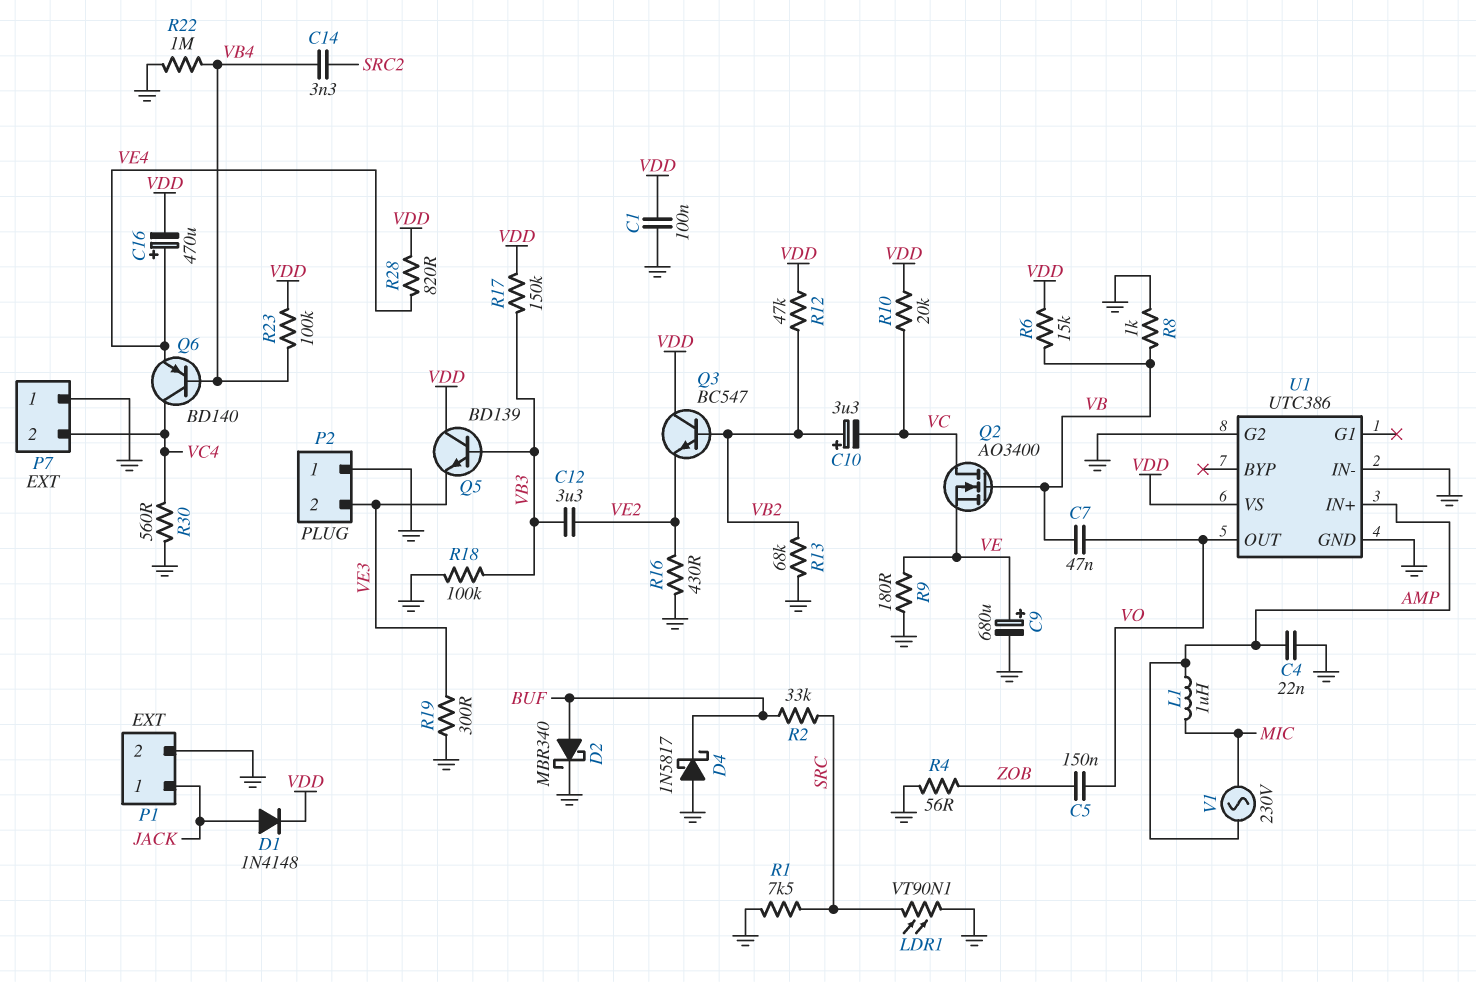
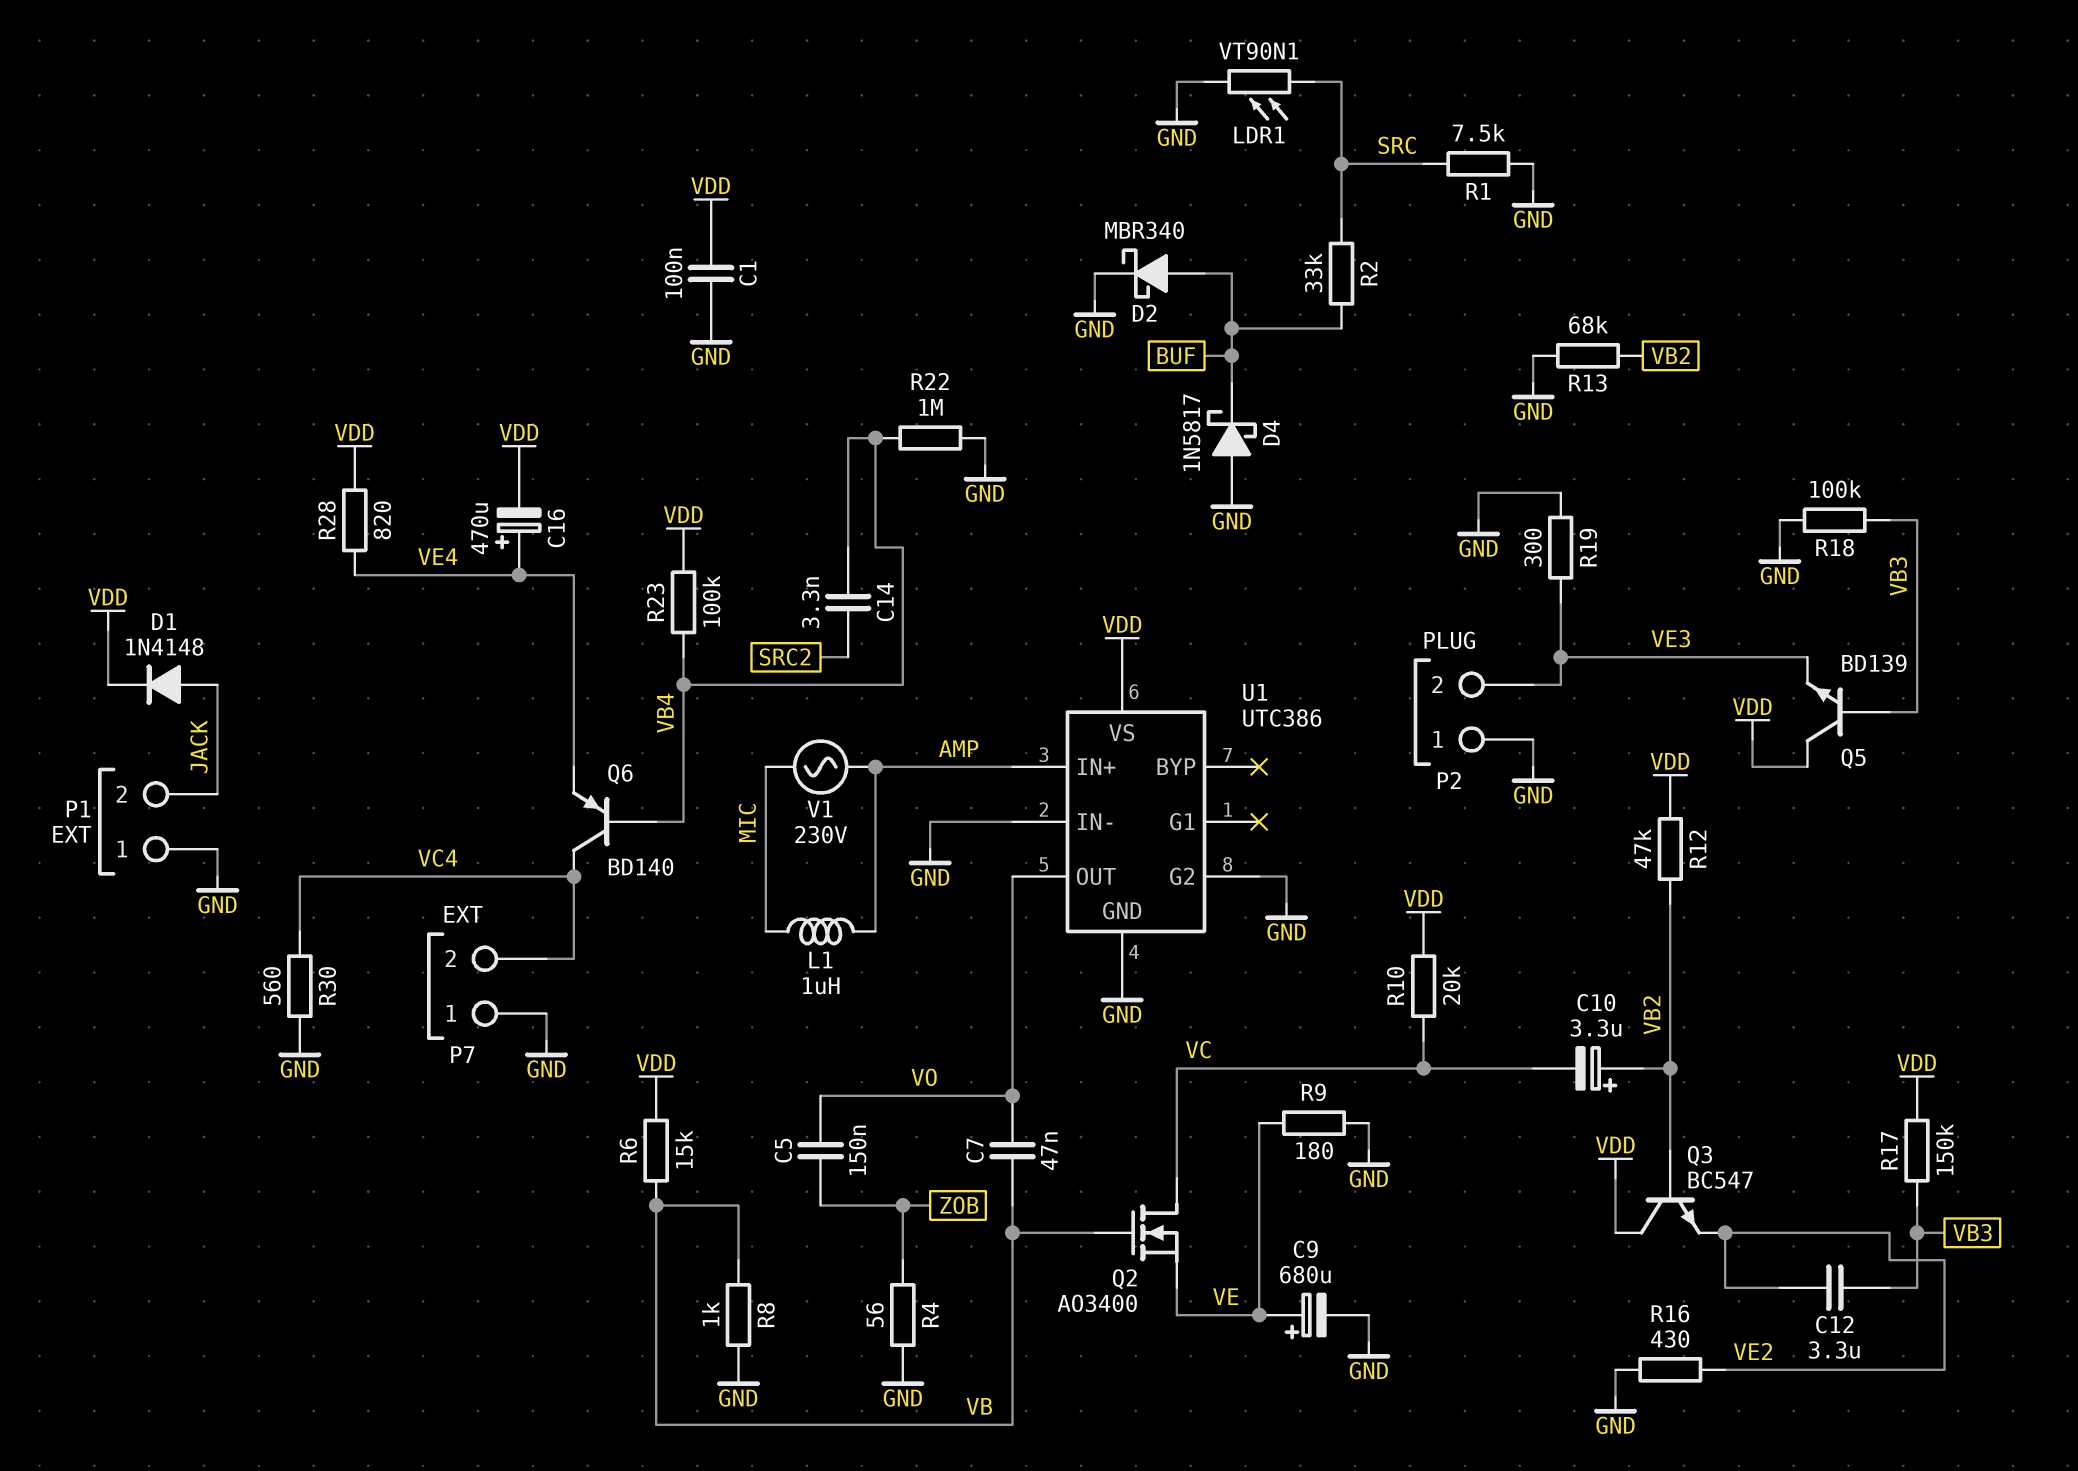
C4: 22nF (AMP, GND) -> none
P1 pin 1: JACK -> GND
P1 pin 2: GND -> JACK

